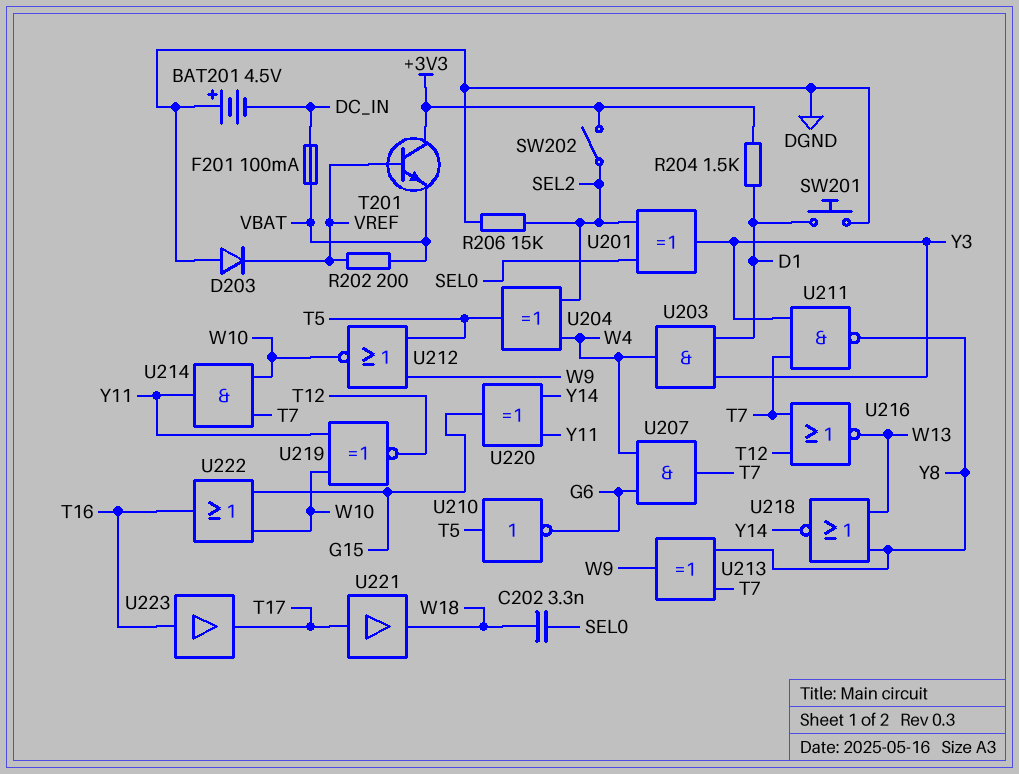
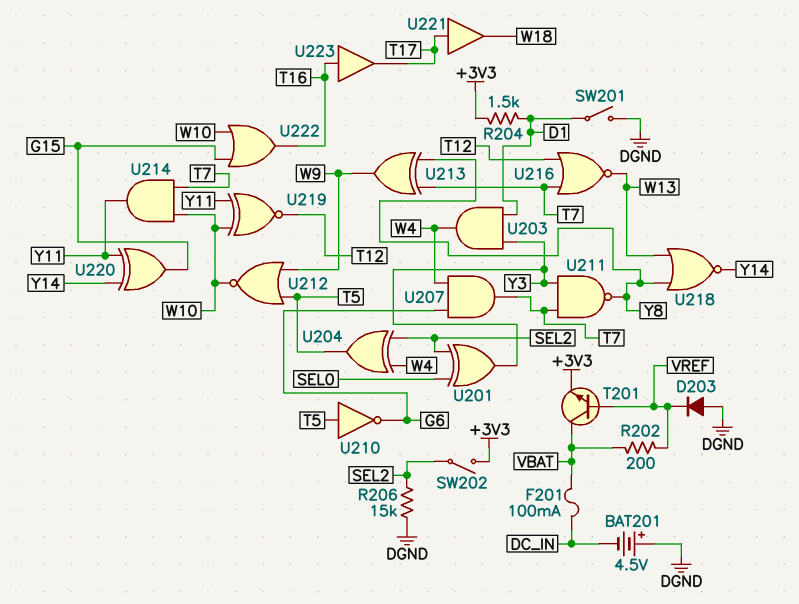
C202: 3.3nF (SEL0, W18) -> none
SW201: button (D1, DGND) -> switch (D1, DGND)
T201: NPN (B VREF, C +3V3, E VBAT) -> NPN (B VREF, C VBAT, E +3V3)

